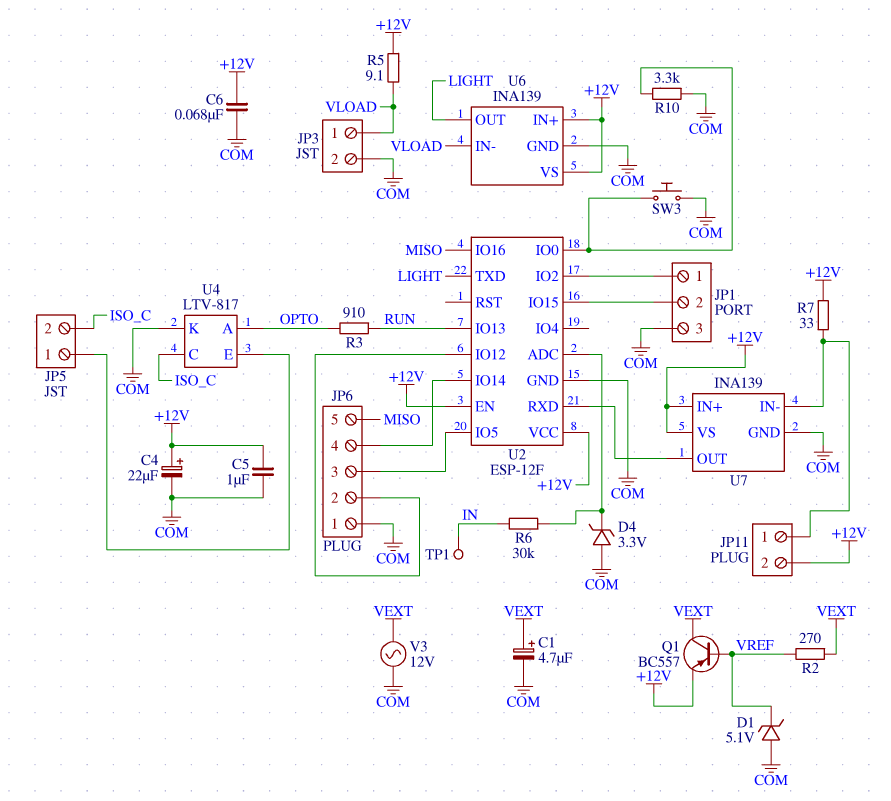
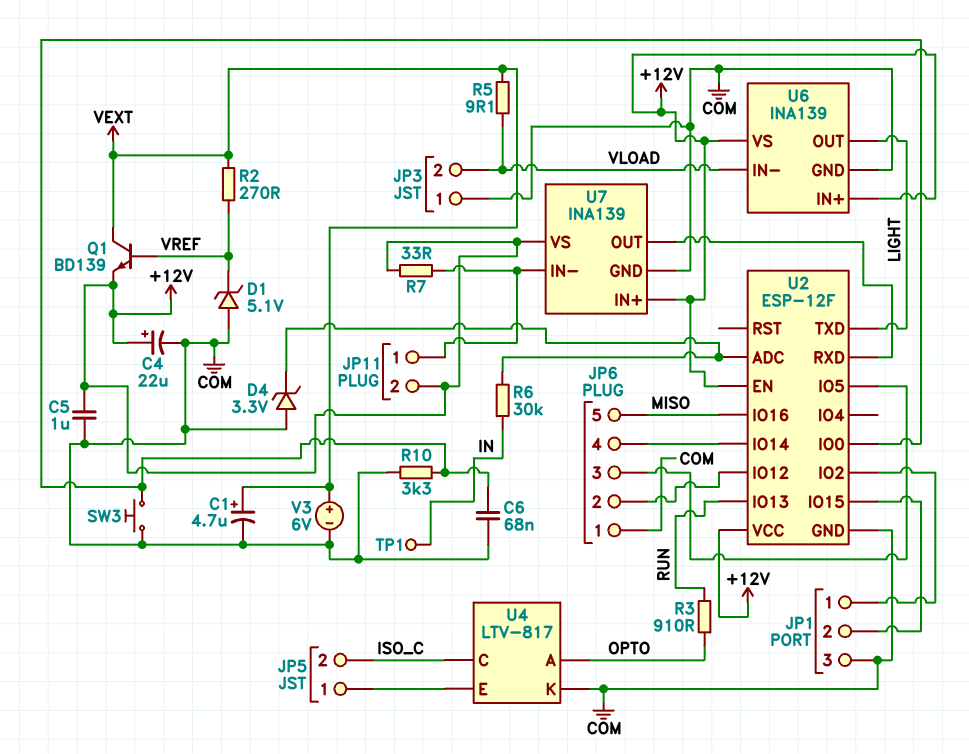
C6: 68nF (+12V, COM) -> 68nF (COM, U2/IO0)
JP3 pin 1: VLOAD -> COM
JP3 pin 2: COM -> VLOAD
Q1: PNP BC557 (B VREF, C VEXT, E +12V) -> NPN BD139 (B VREF, C VEXT, E +12V)
R5: 9.1 (+12V, VLOAD) -> 9.1 (VEXT, VLOAD)
V3: AC 12V (COM, VEXT) -> 6V (plus VEXT, minus COM)

